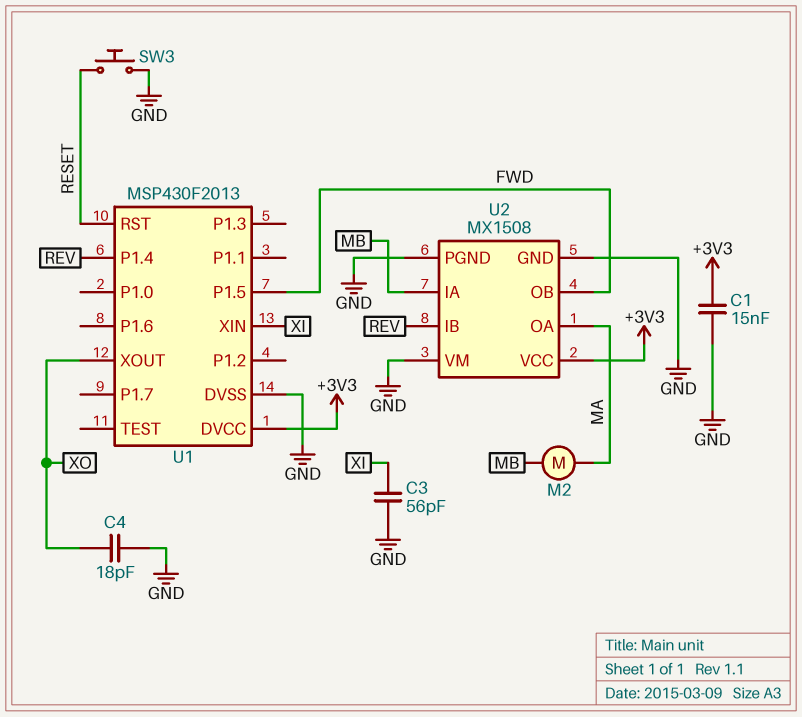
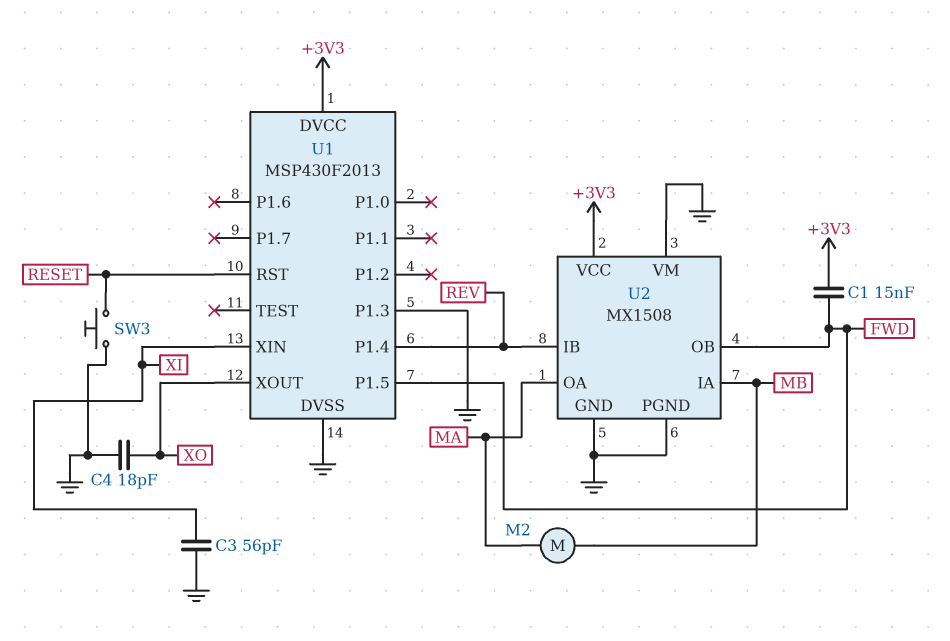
C1: 15nF (+3V3, GND) -> 15nF (+3V3, FWD)
U1 pin P1.3: none -> GND

